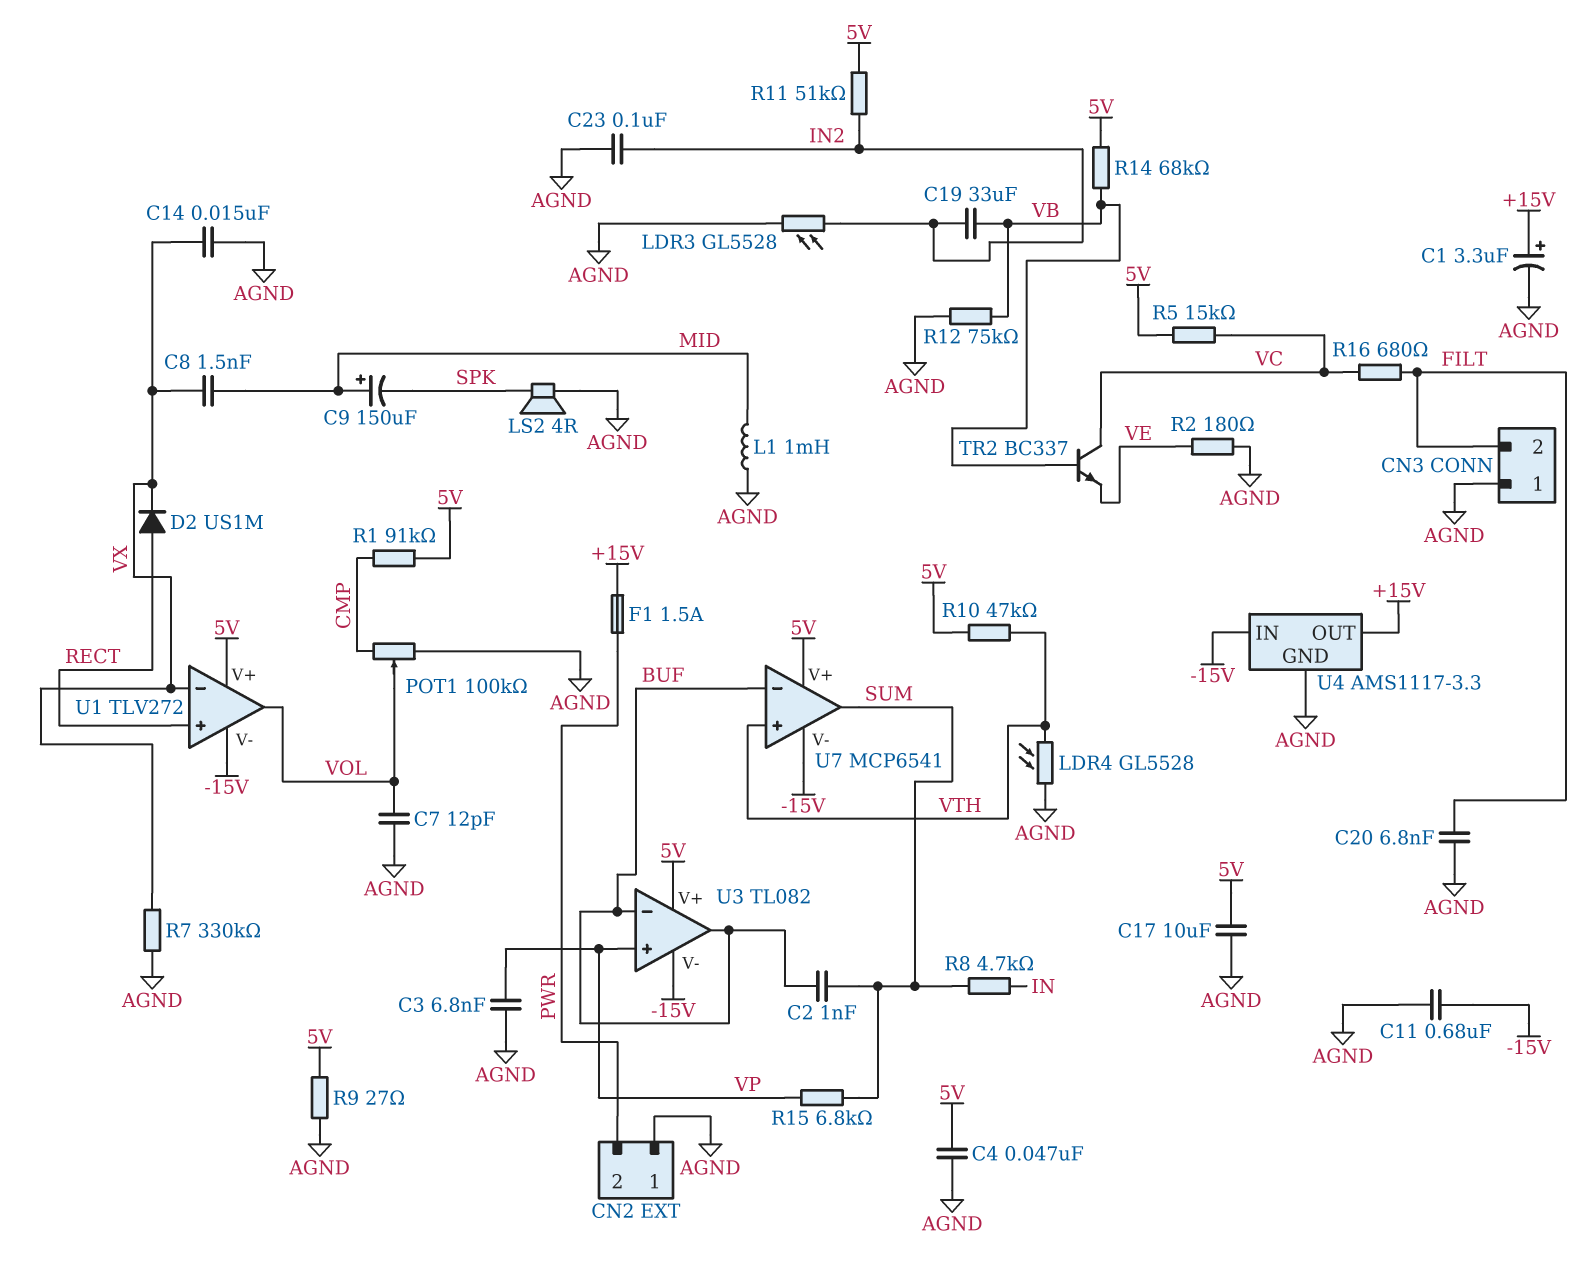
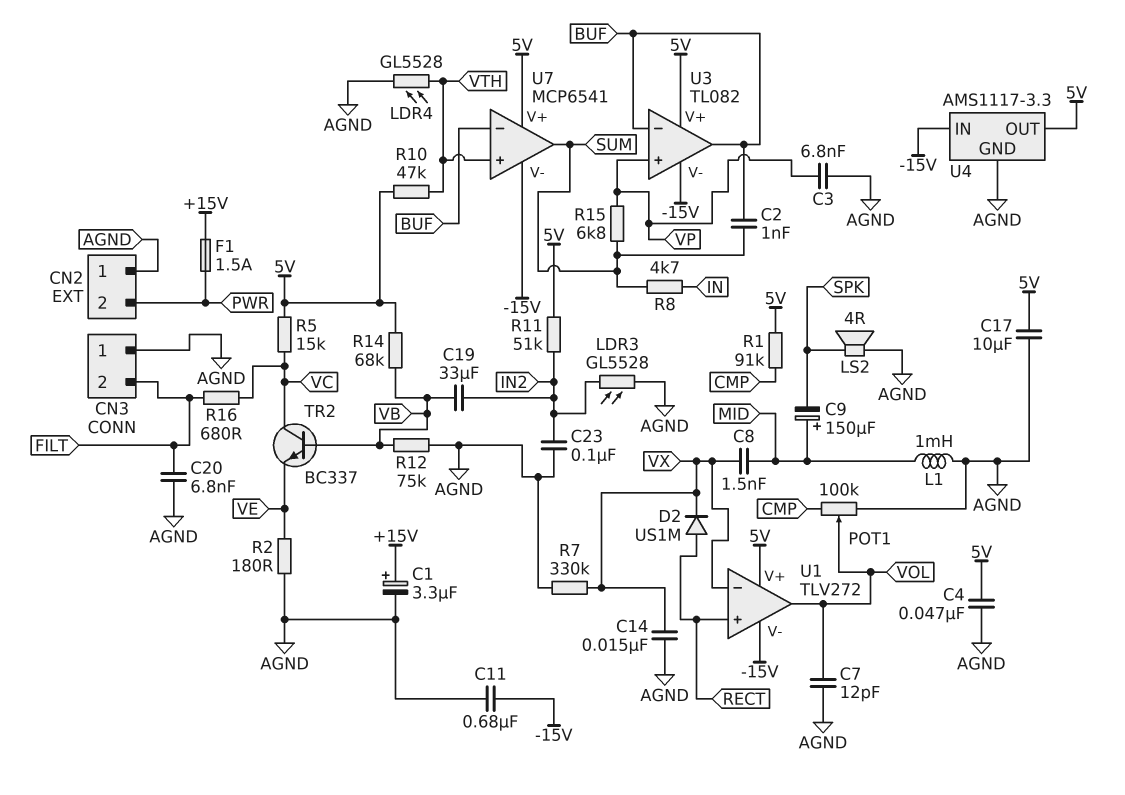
R9: 27 (5V, AGND) -> none
U4 pin OUT: +15V -> 5V

